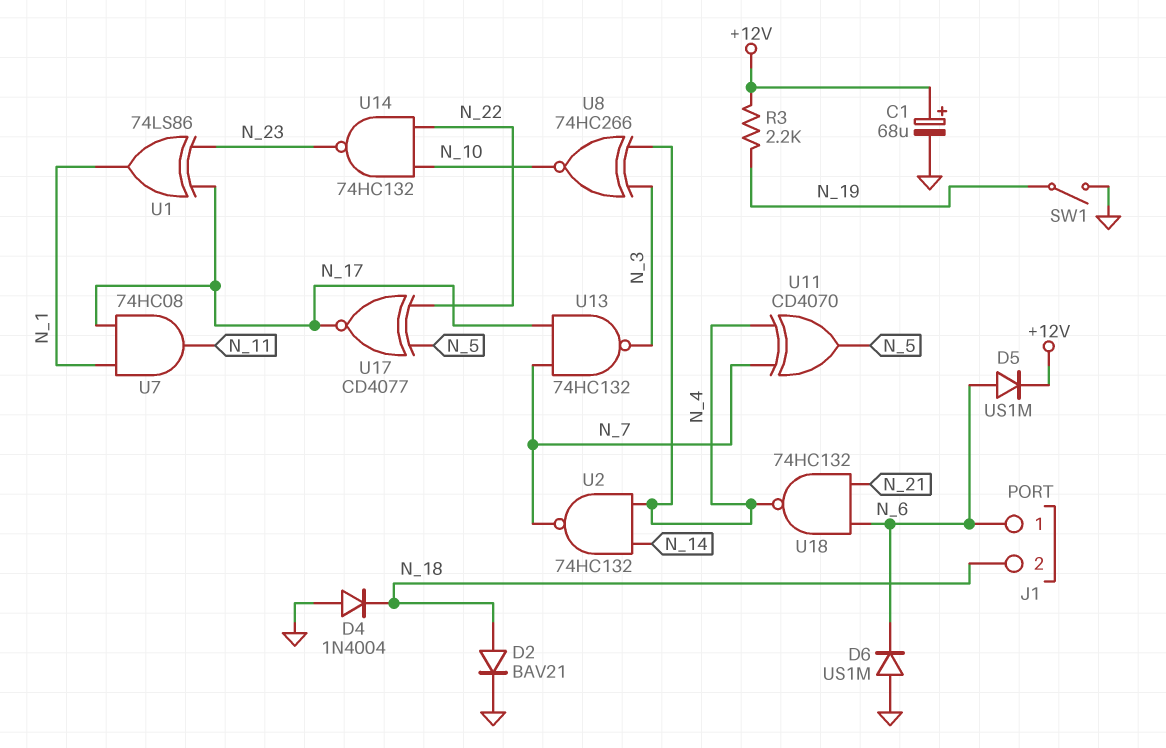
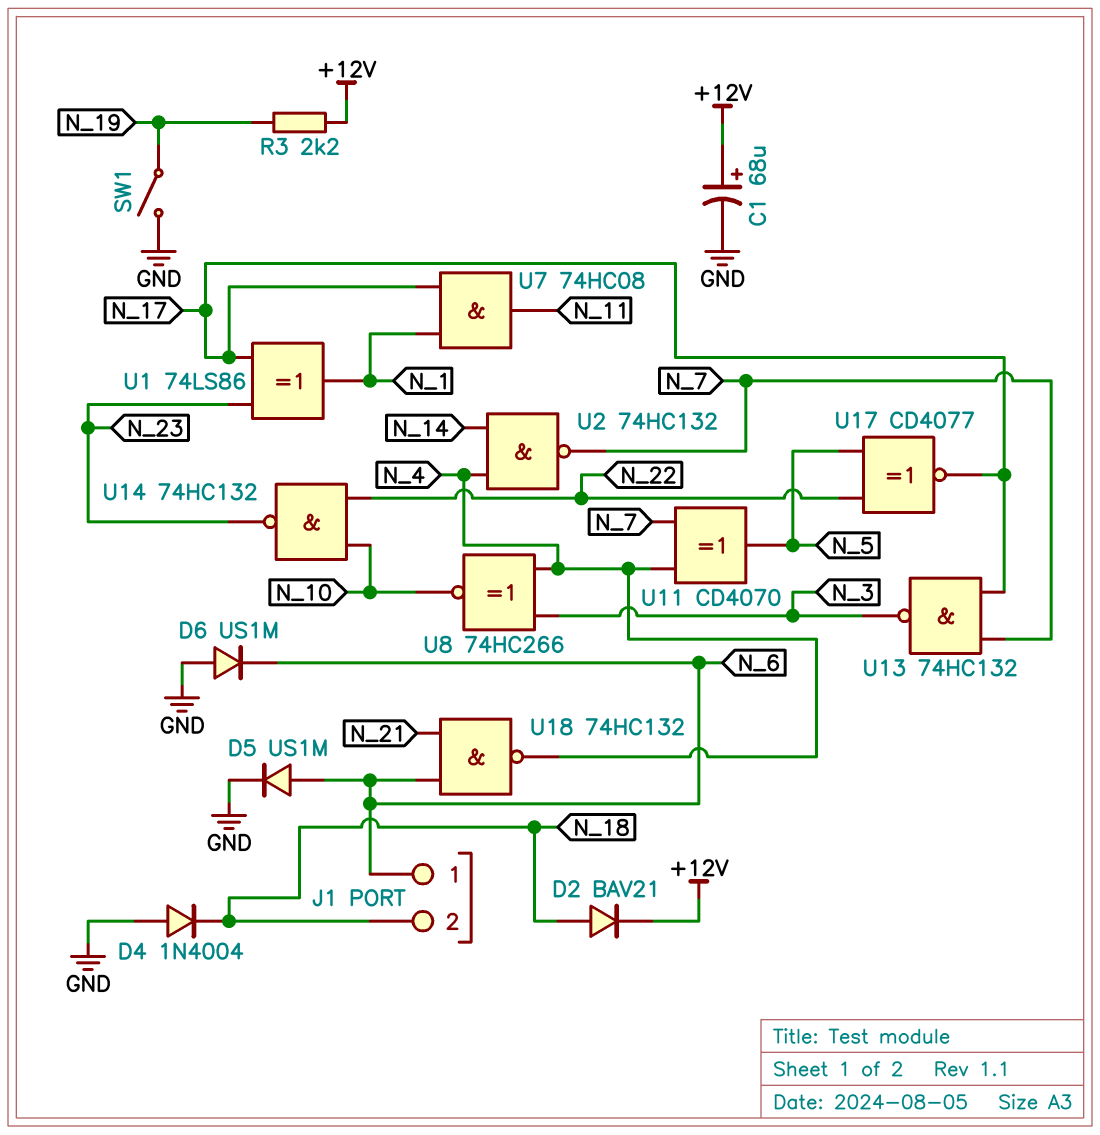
D2: diode BAV21 (A N_18, K GND) -> diode BAV21 (A N_18, K +12V)
D5: diode US1M (A N_6, K +12V) -> diode US1M (A N_6, K GND)

